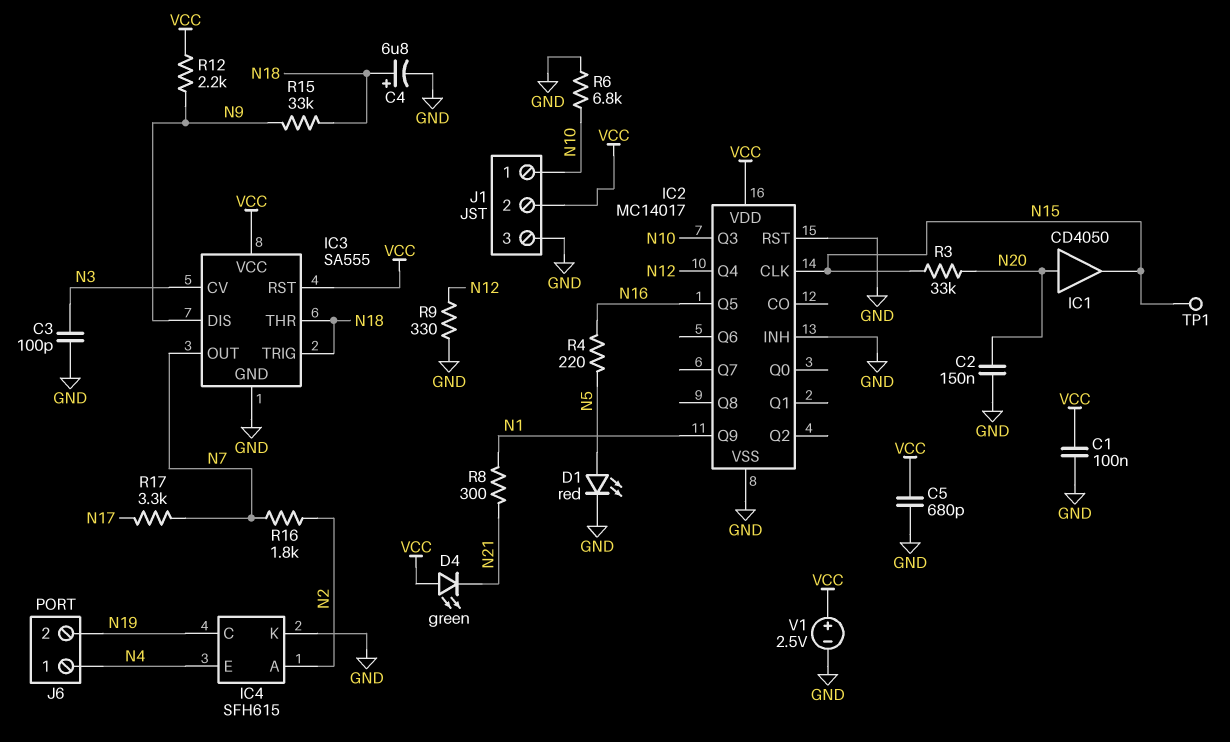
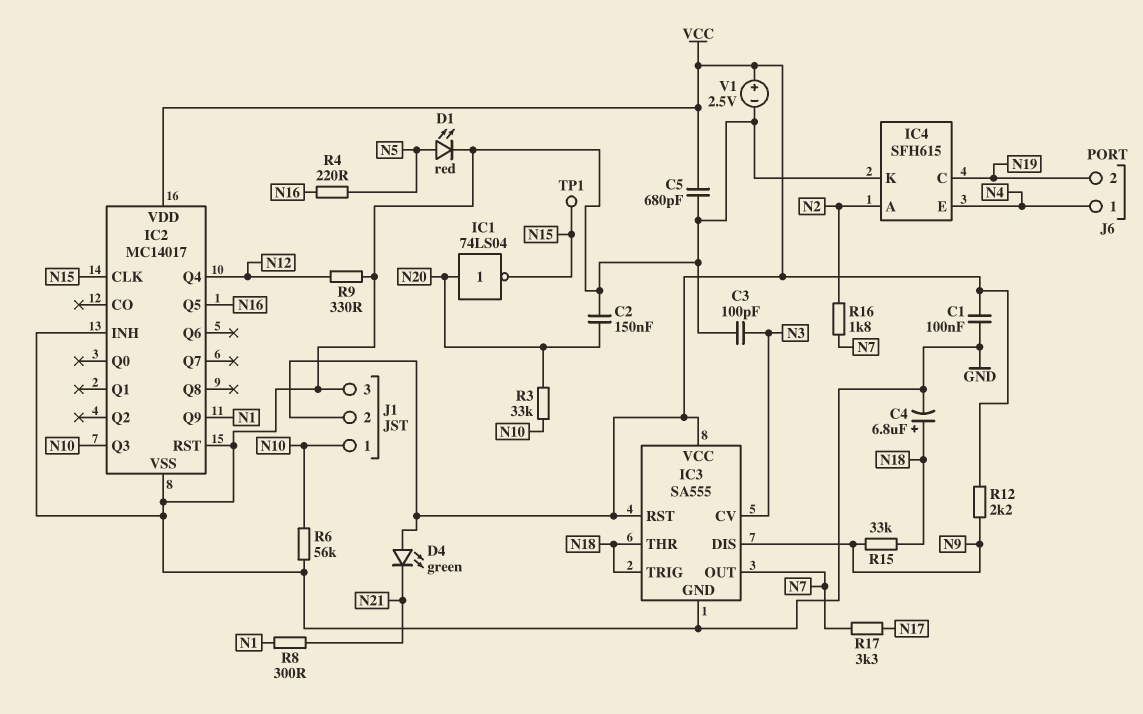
IC1: buffer CD4050 (in N20, out N15) -> NOT 74LS04 (in N20, out N15)
R3: 33k (N15, N20) -> 33k (N10, N20)
R6: 6.8k (GND, N10) -> 56k (GND, N10)

